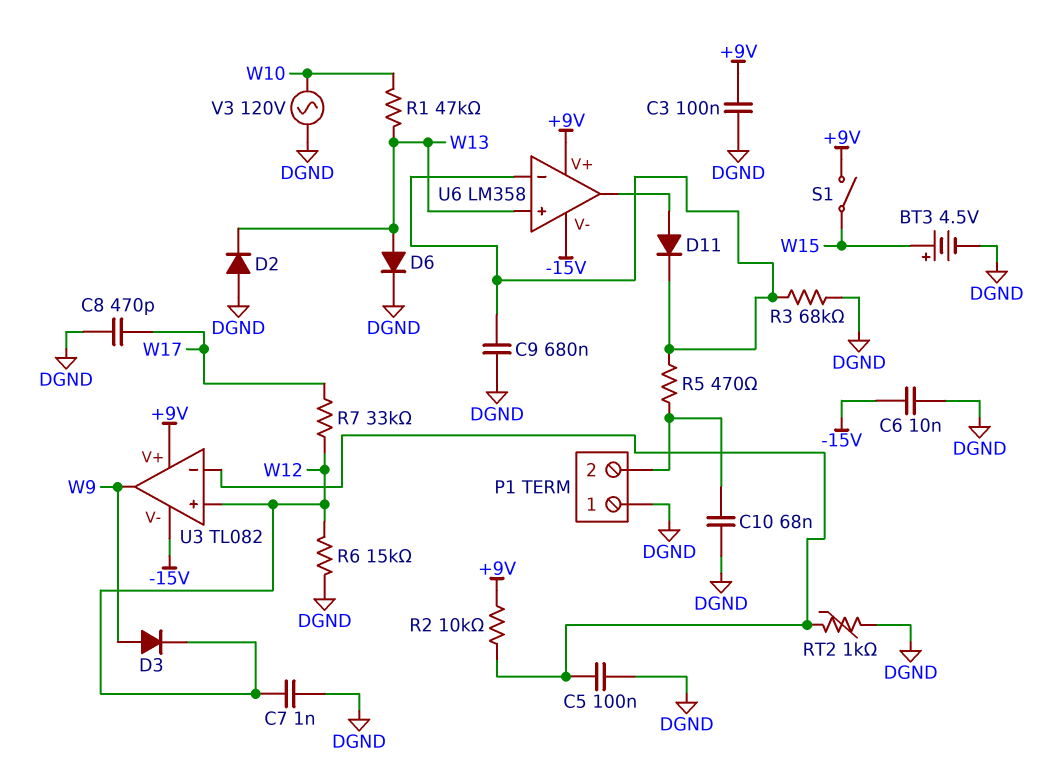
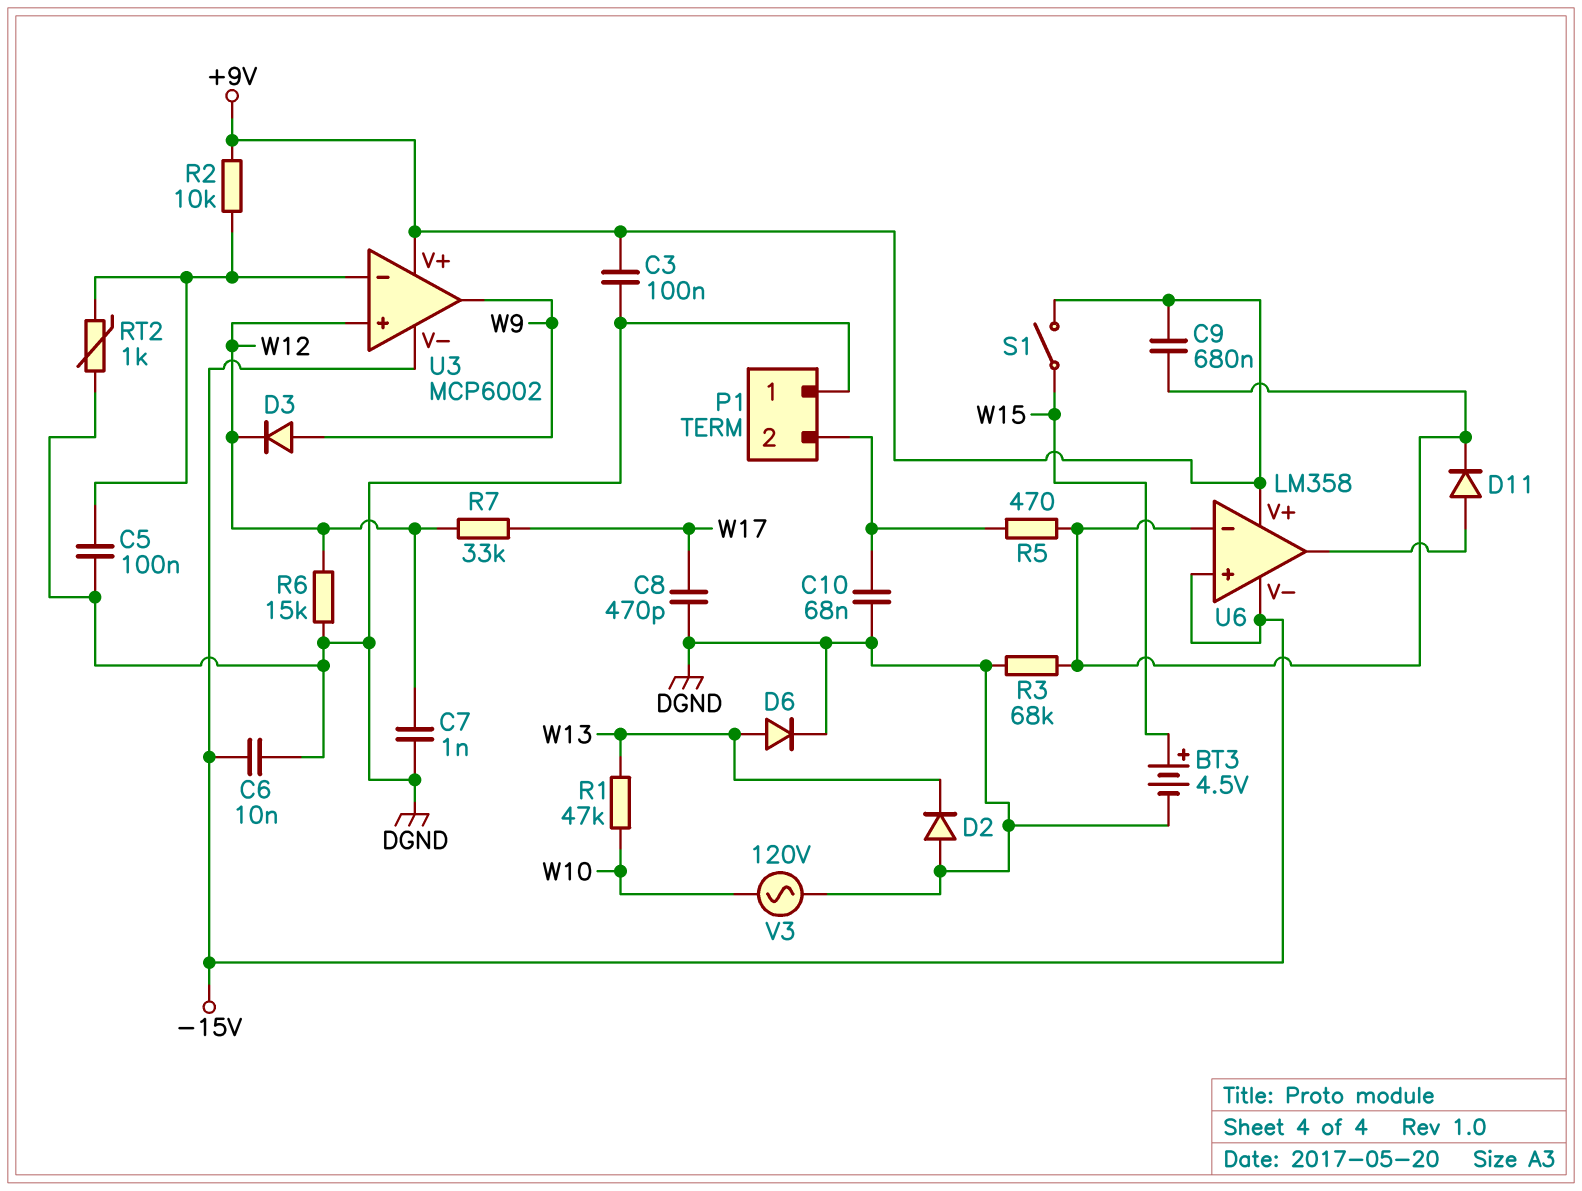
C9: 680nF (DGND, U6/in-) -> 680nF (+9V, U6/in-)
U3: TL082 -> MCP6002
U6 pin in+: W13 -> -15V

